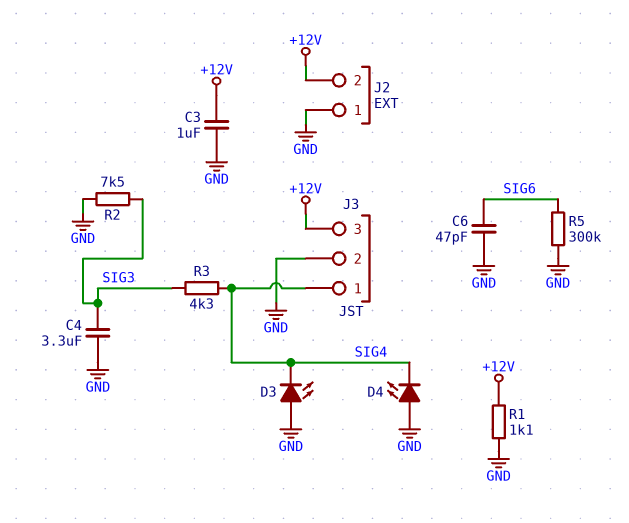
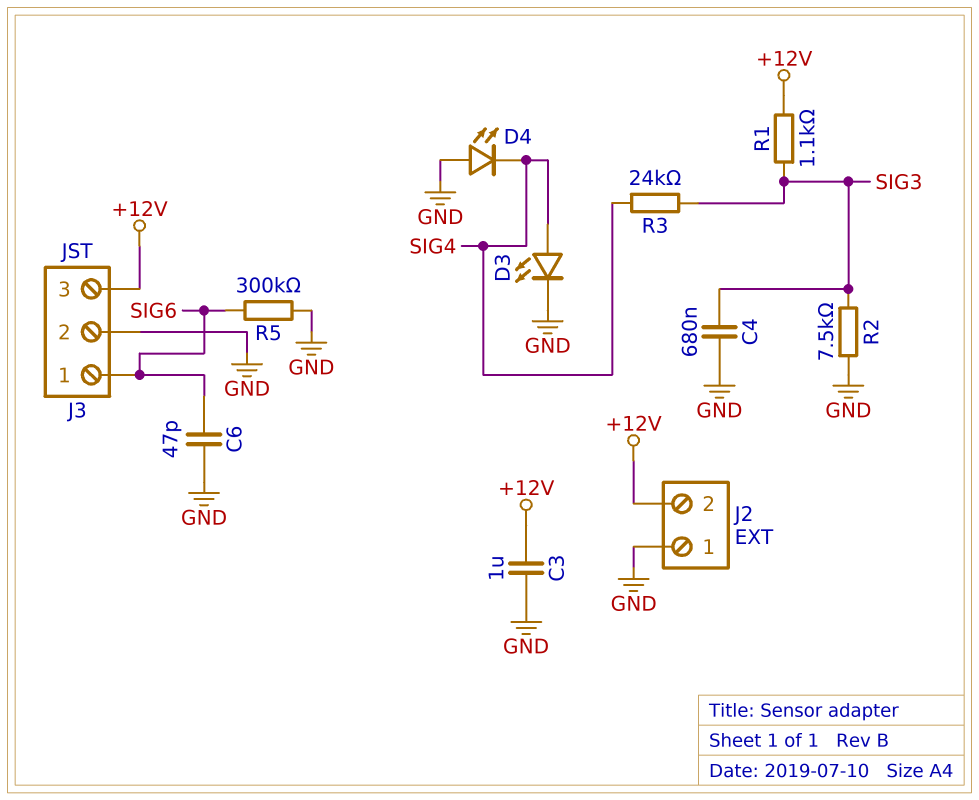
C4: 3.3uF (GND, SIG3) -> 680nF (GND, SIG3)
D3: LED (A GND, K SIG4) -> LED (A SIG4, K GND)
J3 pin 1: SIG4 -> SIG6
R1: 1.1k (+12V, GND) -> 1.1k (+12V, SIG3)
R3: 4.3k (SIG3, SIG4) -> 24k (SIG3, SIG4)

